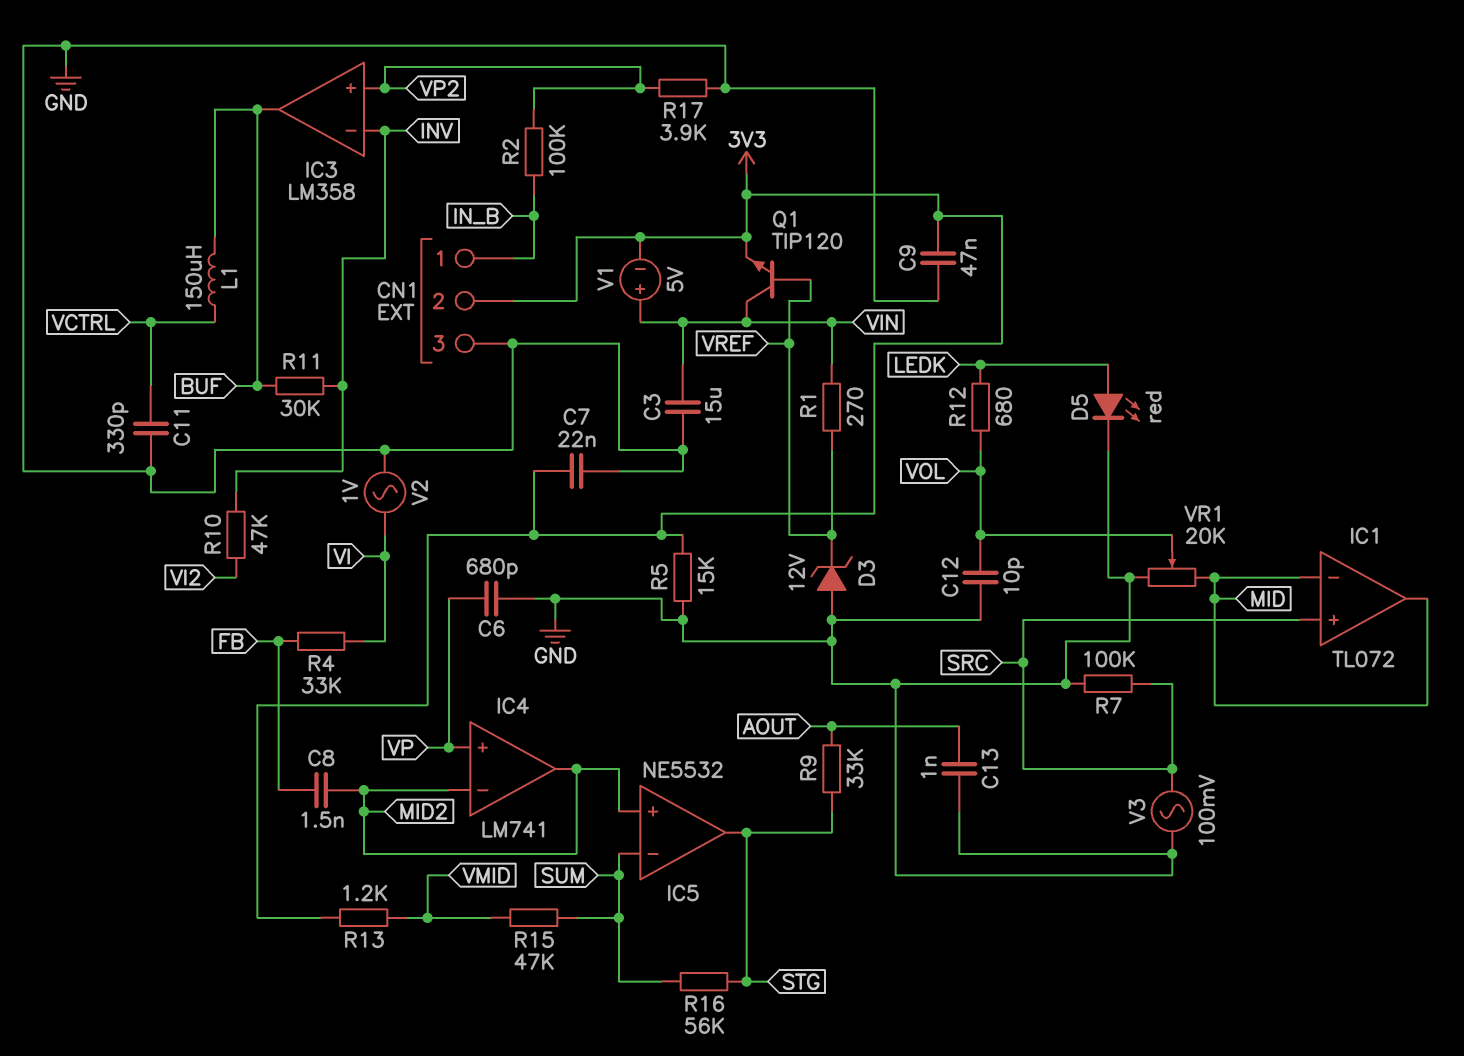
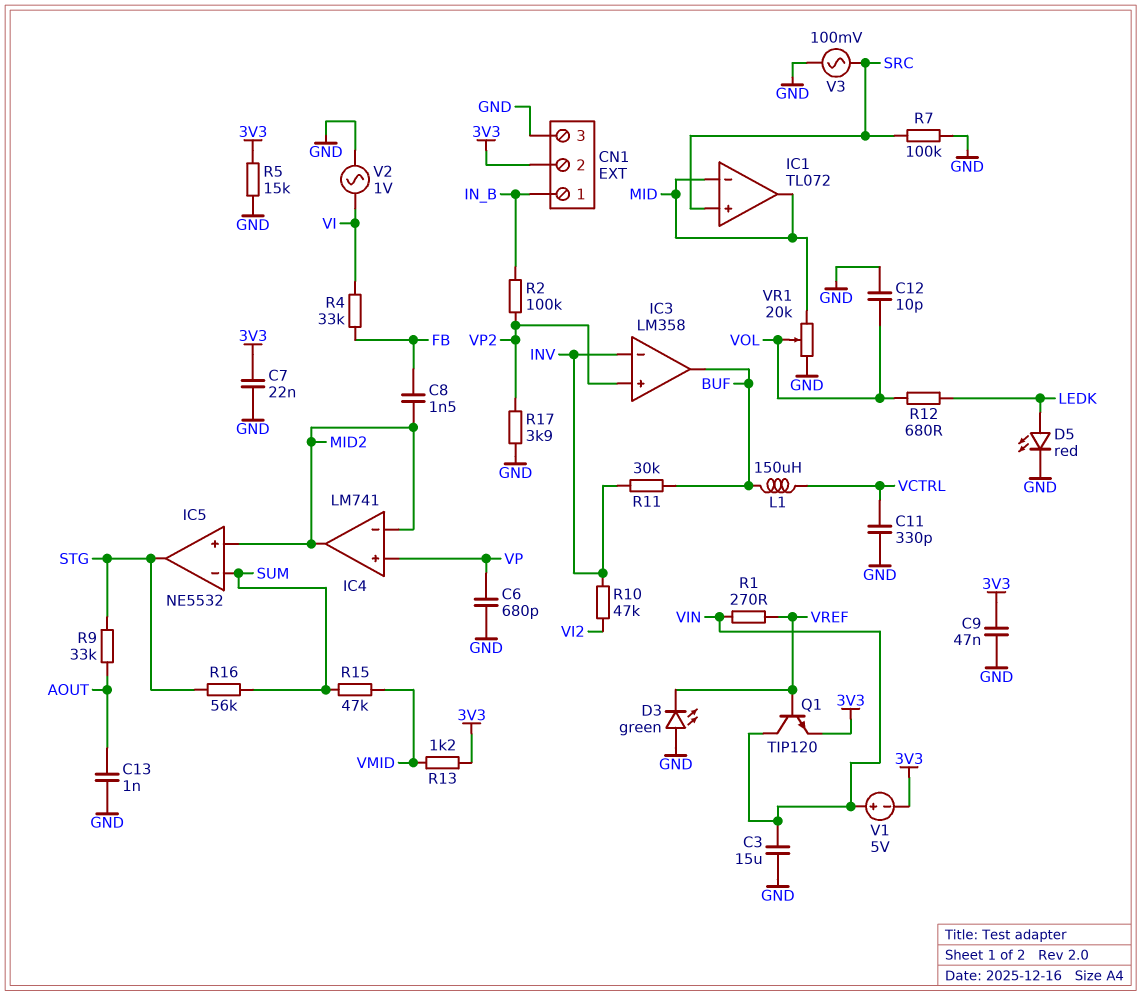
D3: zener 12V (A GND, K VREF) -> LED green (A GND, K VREF)

